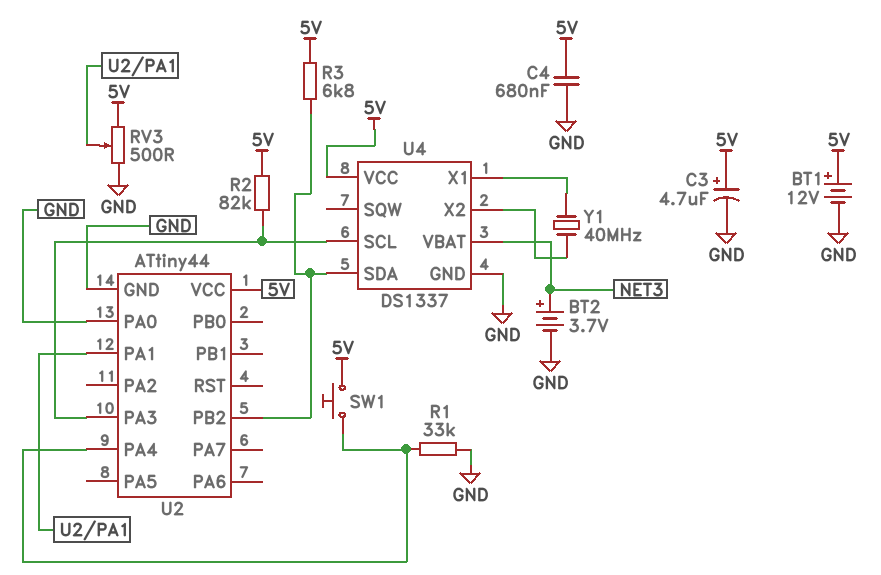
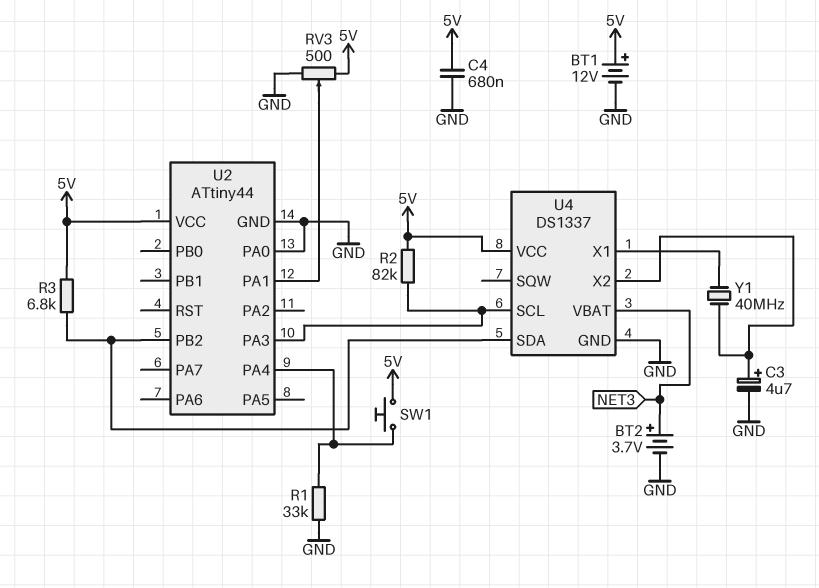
C3: 4.7uF (plus 5V, minus GND) -> 4.7uF (plus U4/X2, minus GND)

